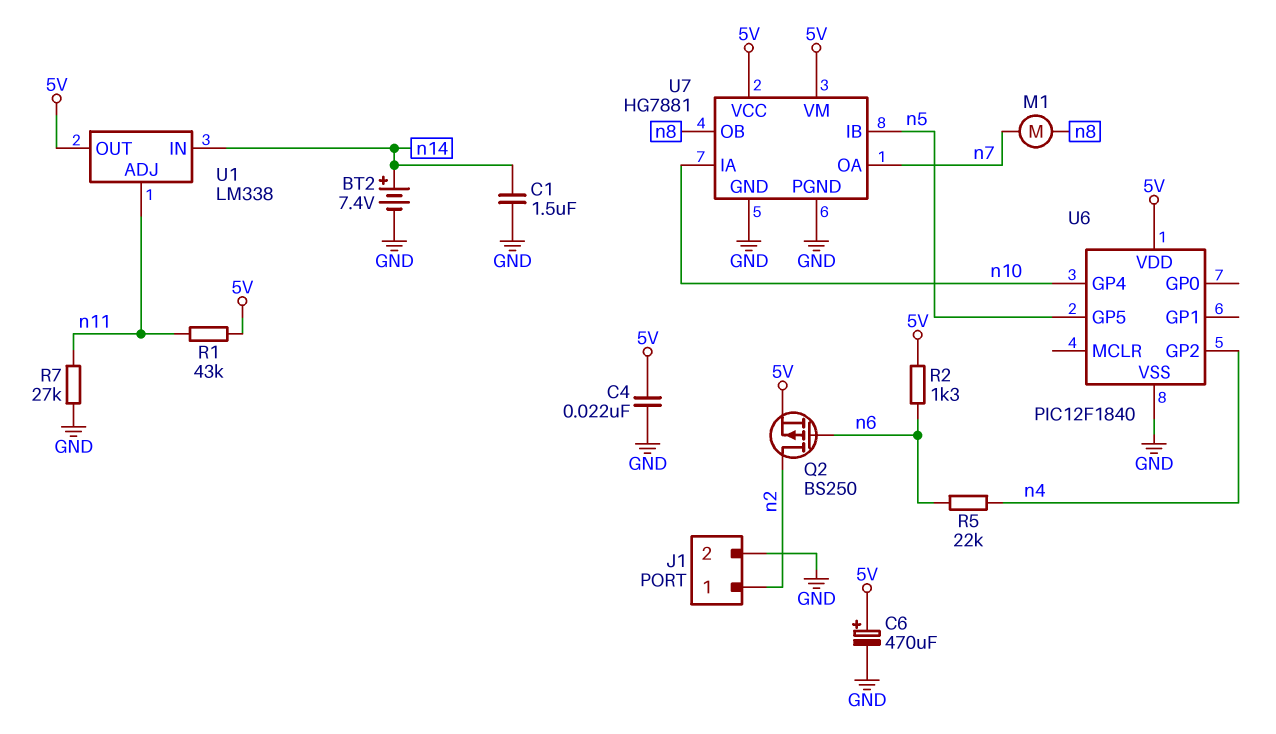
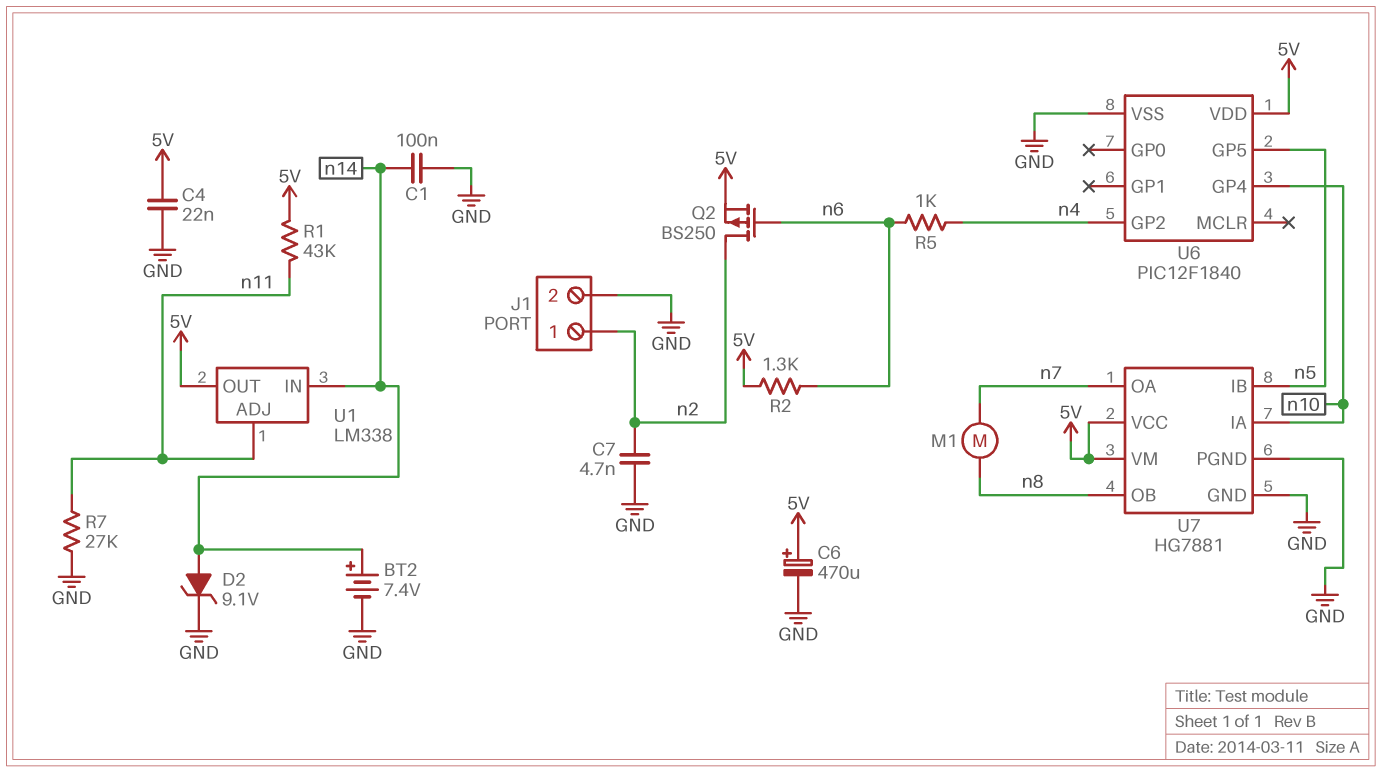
C1: 1.5uF (GND, n14) -> 100nF (GND, n14)
C7: none -> 4.7nF (GND, n2)
D2: none -> zener 9.1V (A n14, K GND)
R5: 22k (n4, n6) -> 1k (n4, n6)

